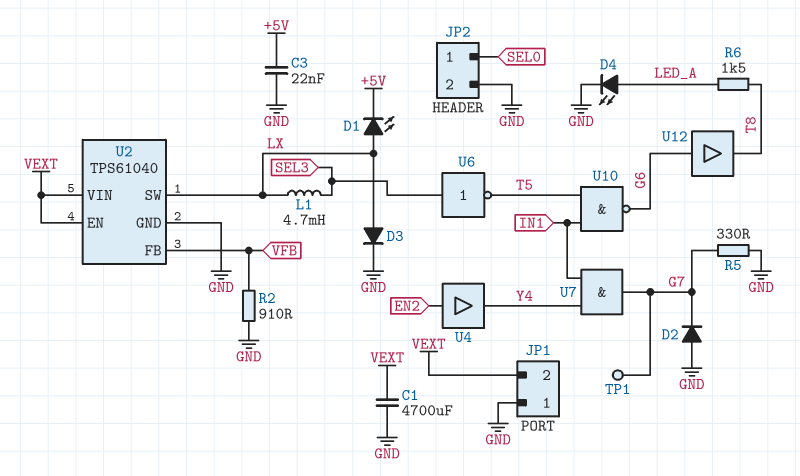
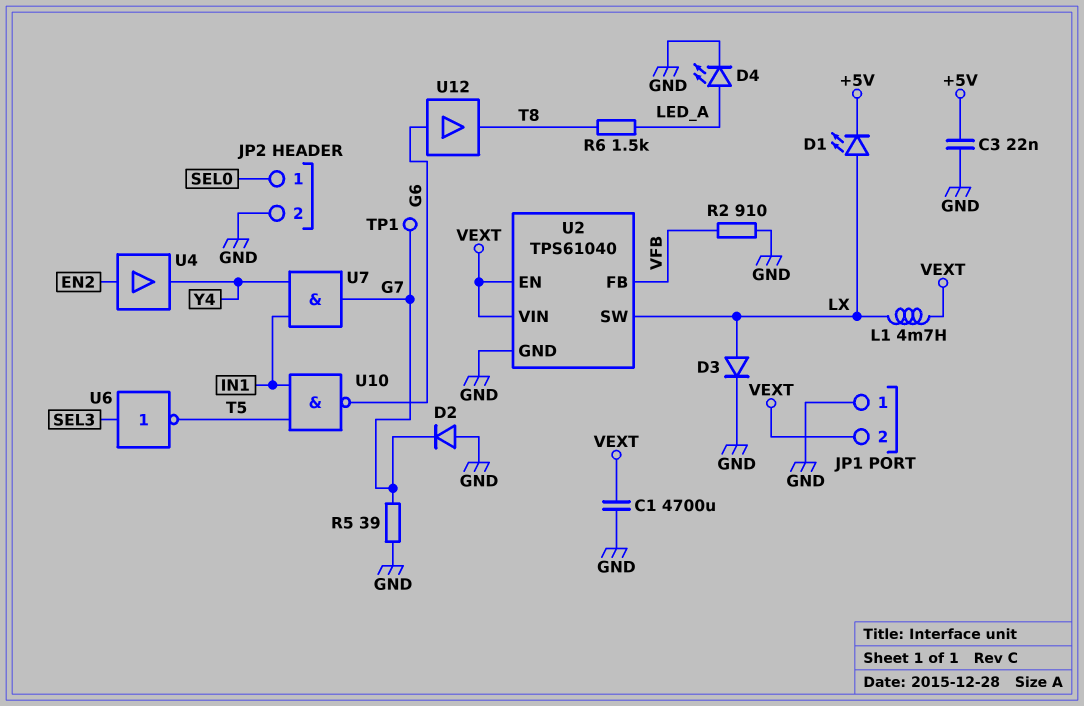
L1: 4.7mH (LX, SEL3) -> 4.7mH (LX, VEXT)
R5: 330 (G7, GND) -> 39 (G7, GND)

